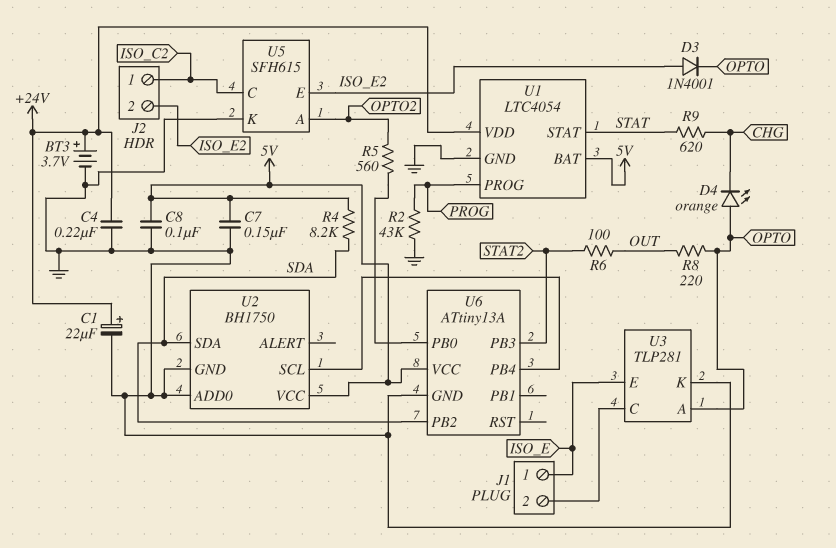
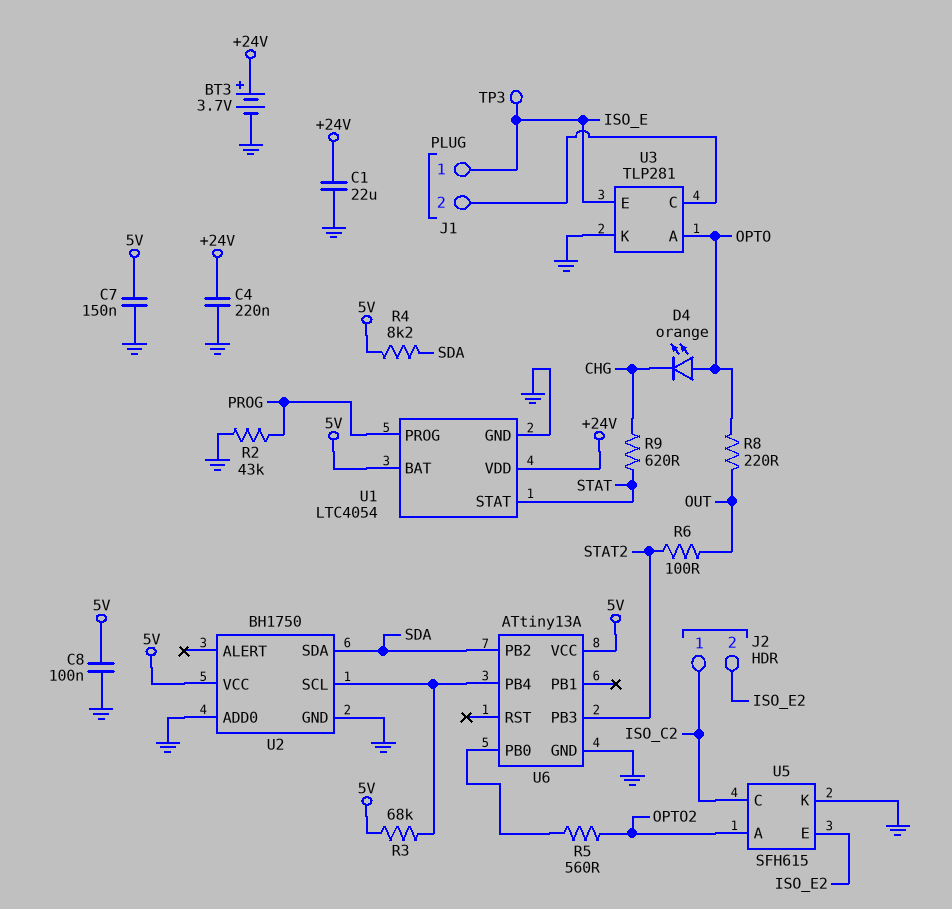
C1: 22uF (plus +24V, minus GND) -> 22uF (+24V, GND)
D3: diode 1N4001 (A ISO_E2, K OPTO) -> none
R3: none -> 68k (5V, U2/SCL)
TP3: none -> test point (ISO_E)

